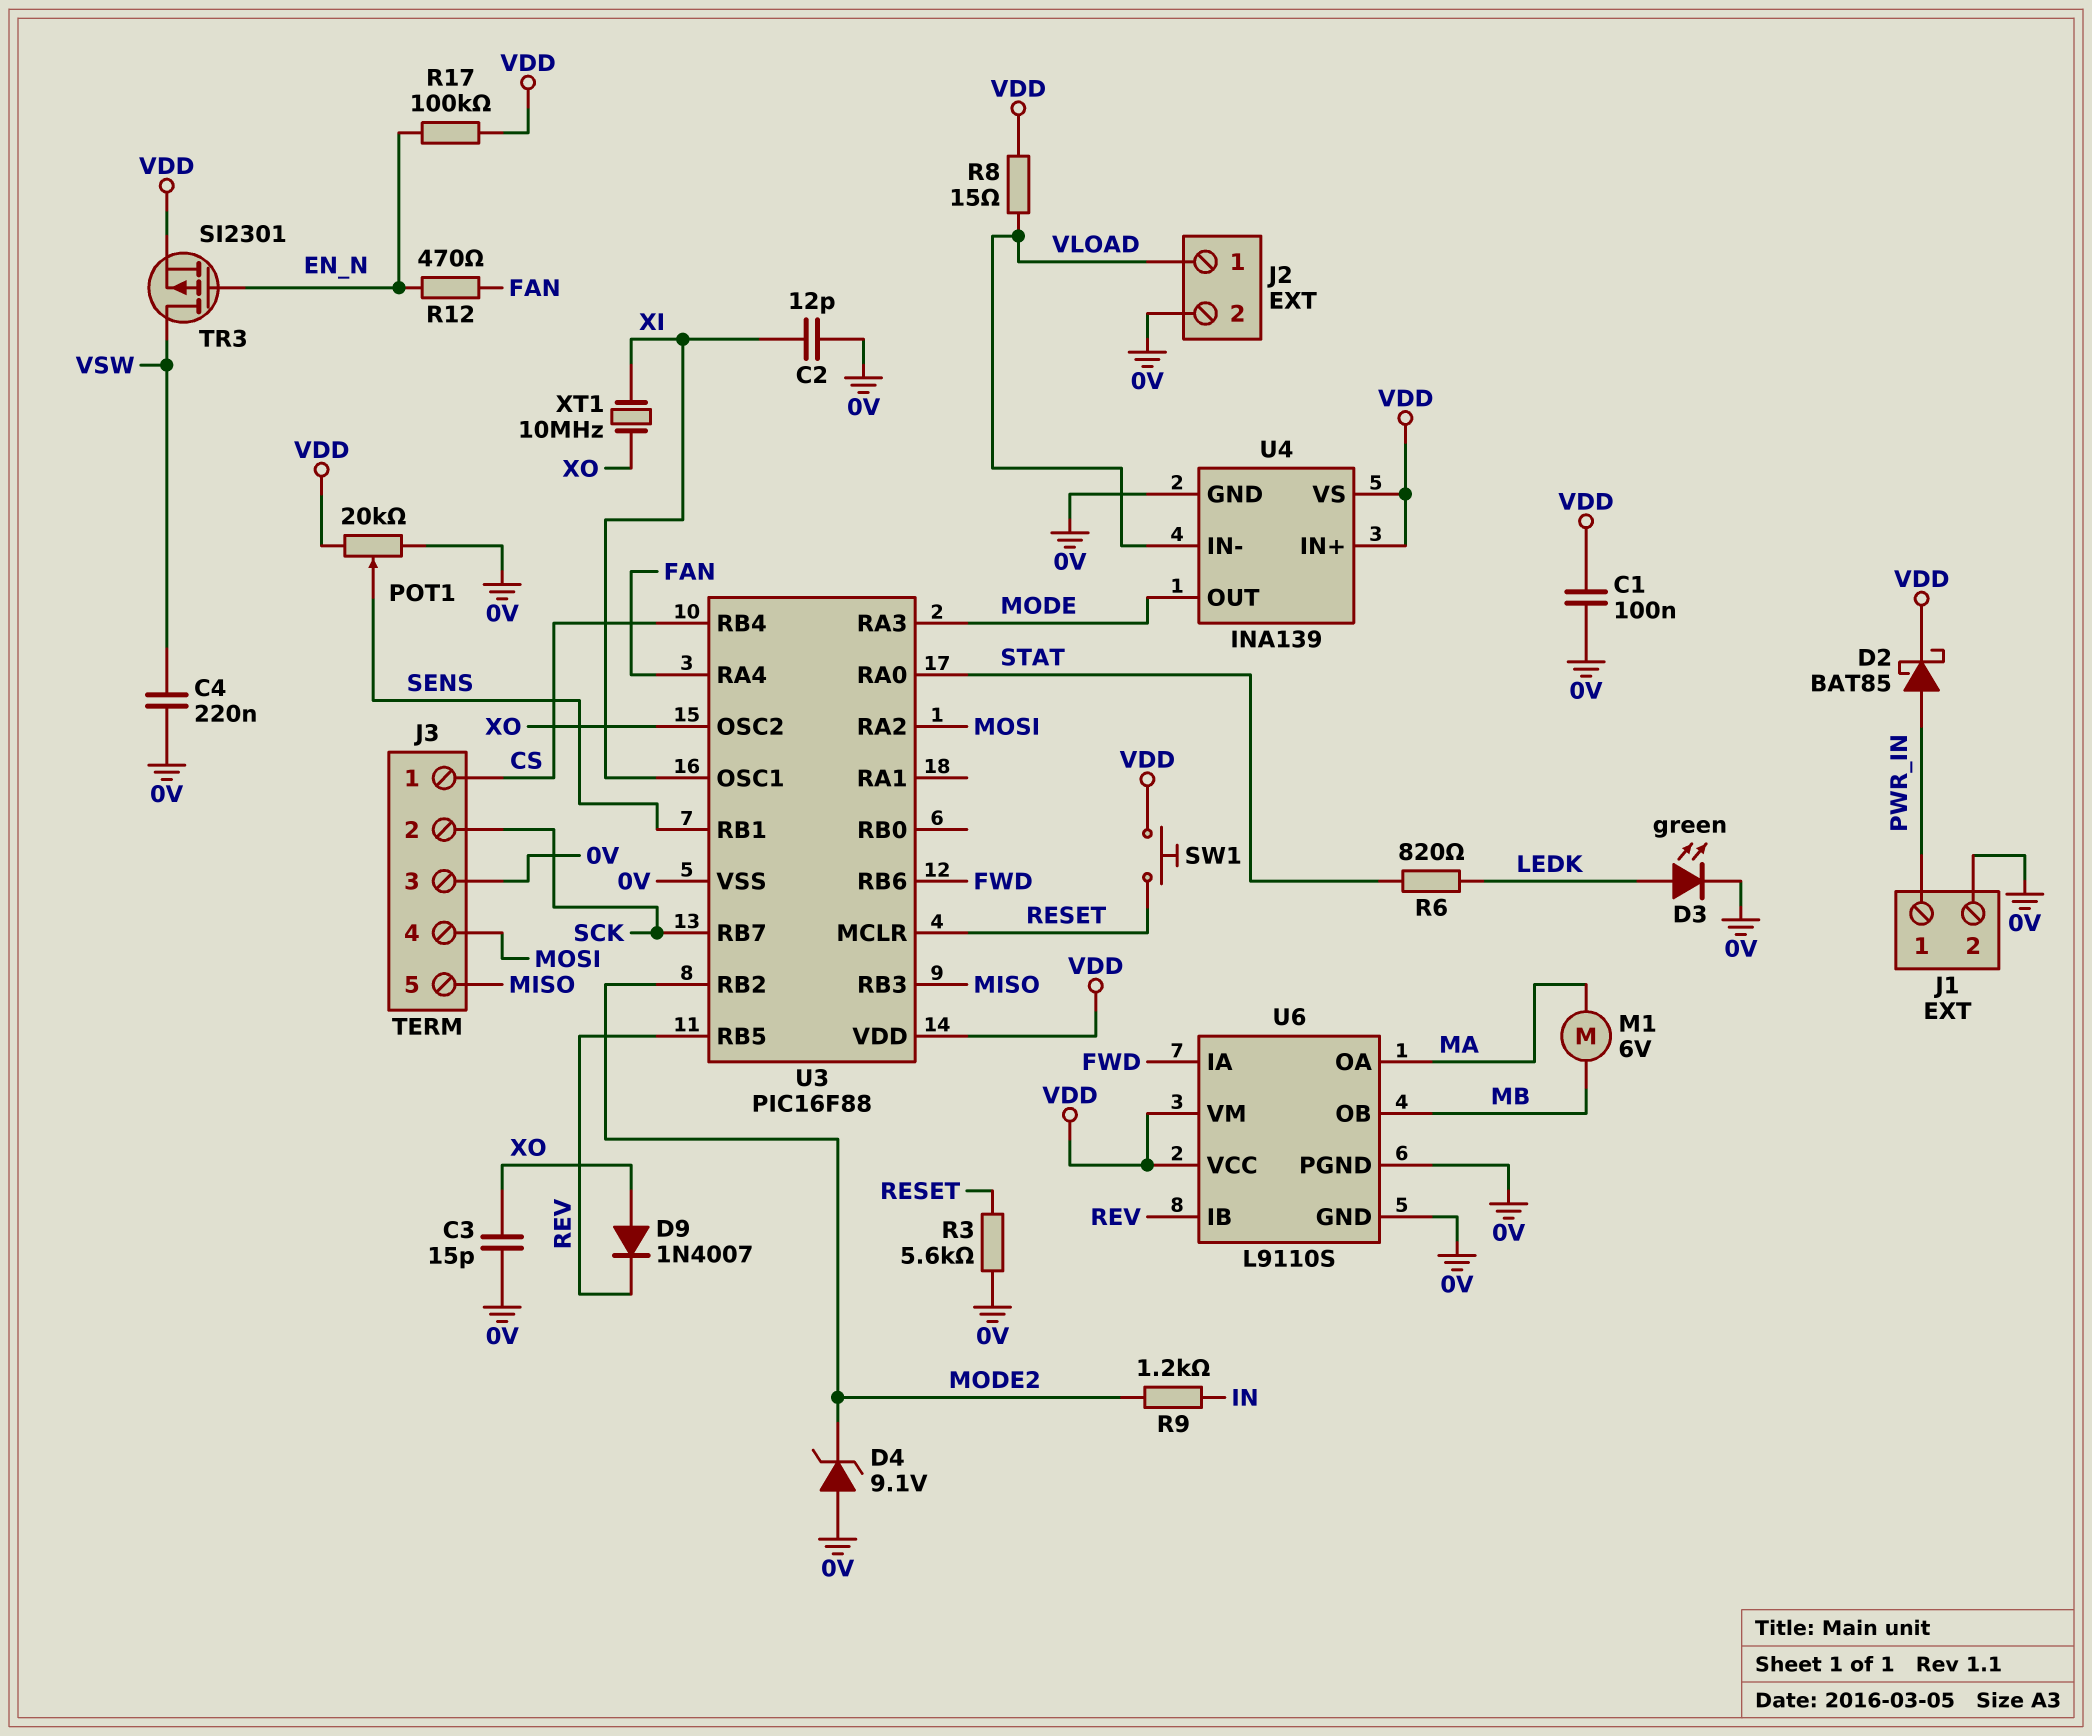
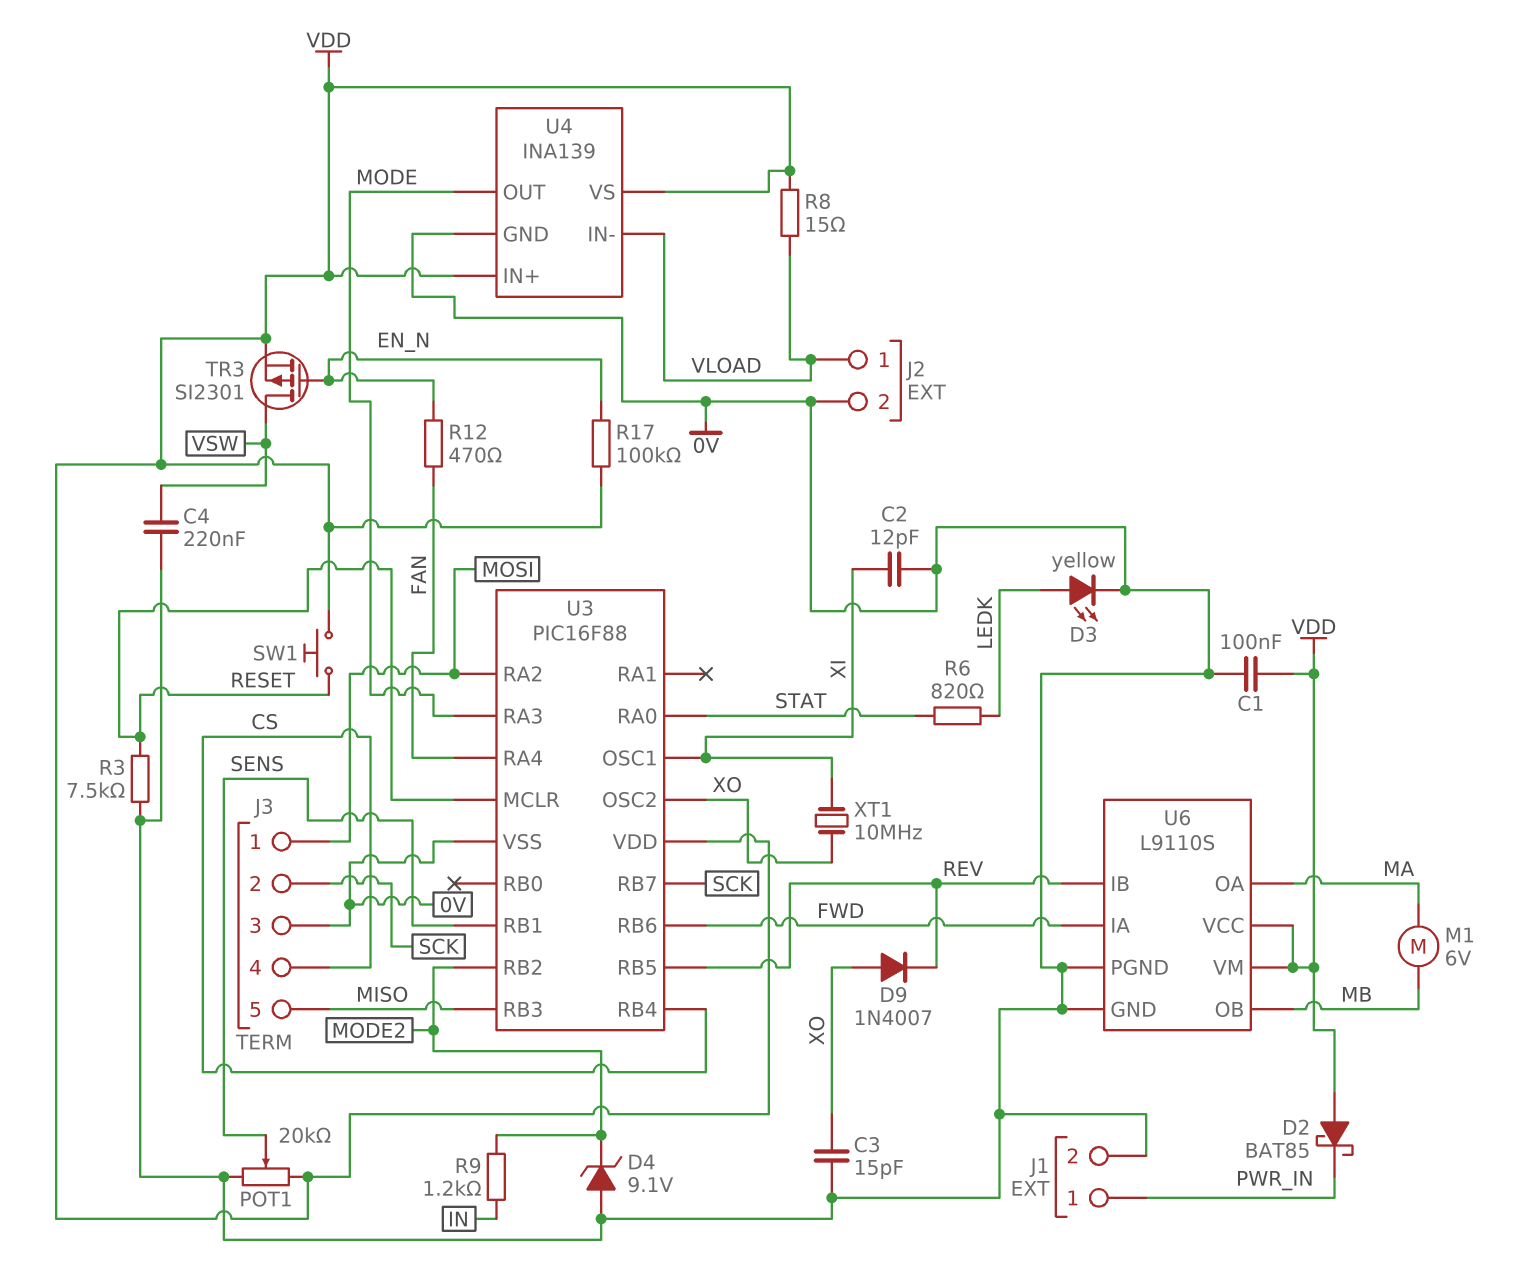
D2: schottky BAT85 (A PWR_IN, K VDD) -> schottky BAT85 (A VDD, K PWR_IN)
D3: LED green (A LEDK, K 0V) -> LED yellow (A LEDK, K 0V)
J3 pin 1: CS -> MOSI
J3 pin 4: MOSI -> CS
R3: 5.6k (0V, RESET) -> 7.5k (0V, RESET)

